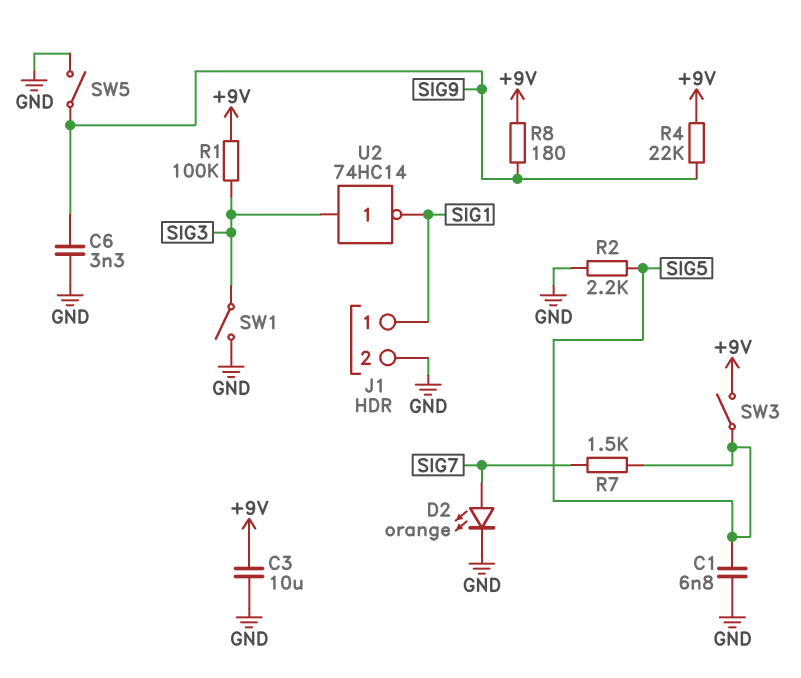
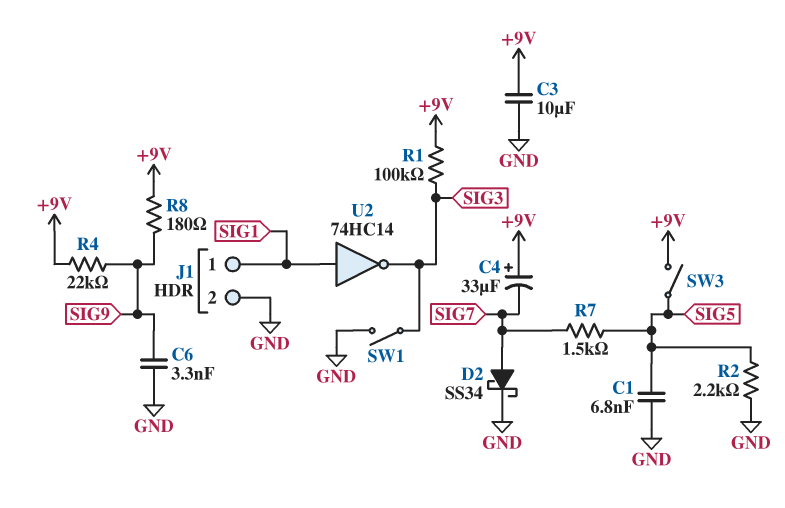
C4: none -> 33uF (plus +9V, minus SIG7)
D2: LED orange (A SIG7, K GND) -> schottky SS34 (A SIG7, K GND)
SW5: switch (GND, SIG9) -> none
U2: NOT 74HC14 (in SIG3, out SIG1) -> NOT 74HC14 (in SIG1, out SIG3)

